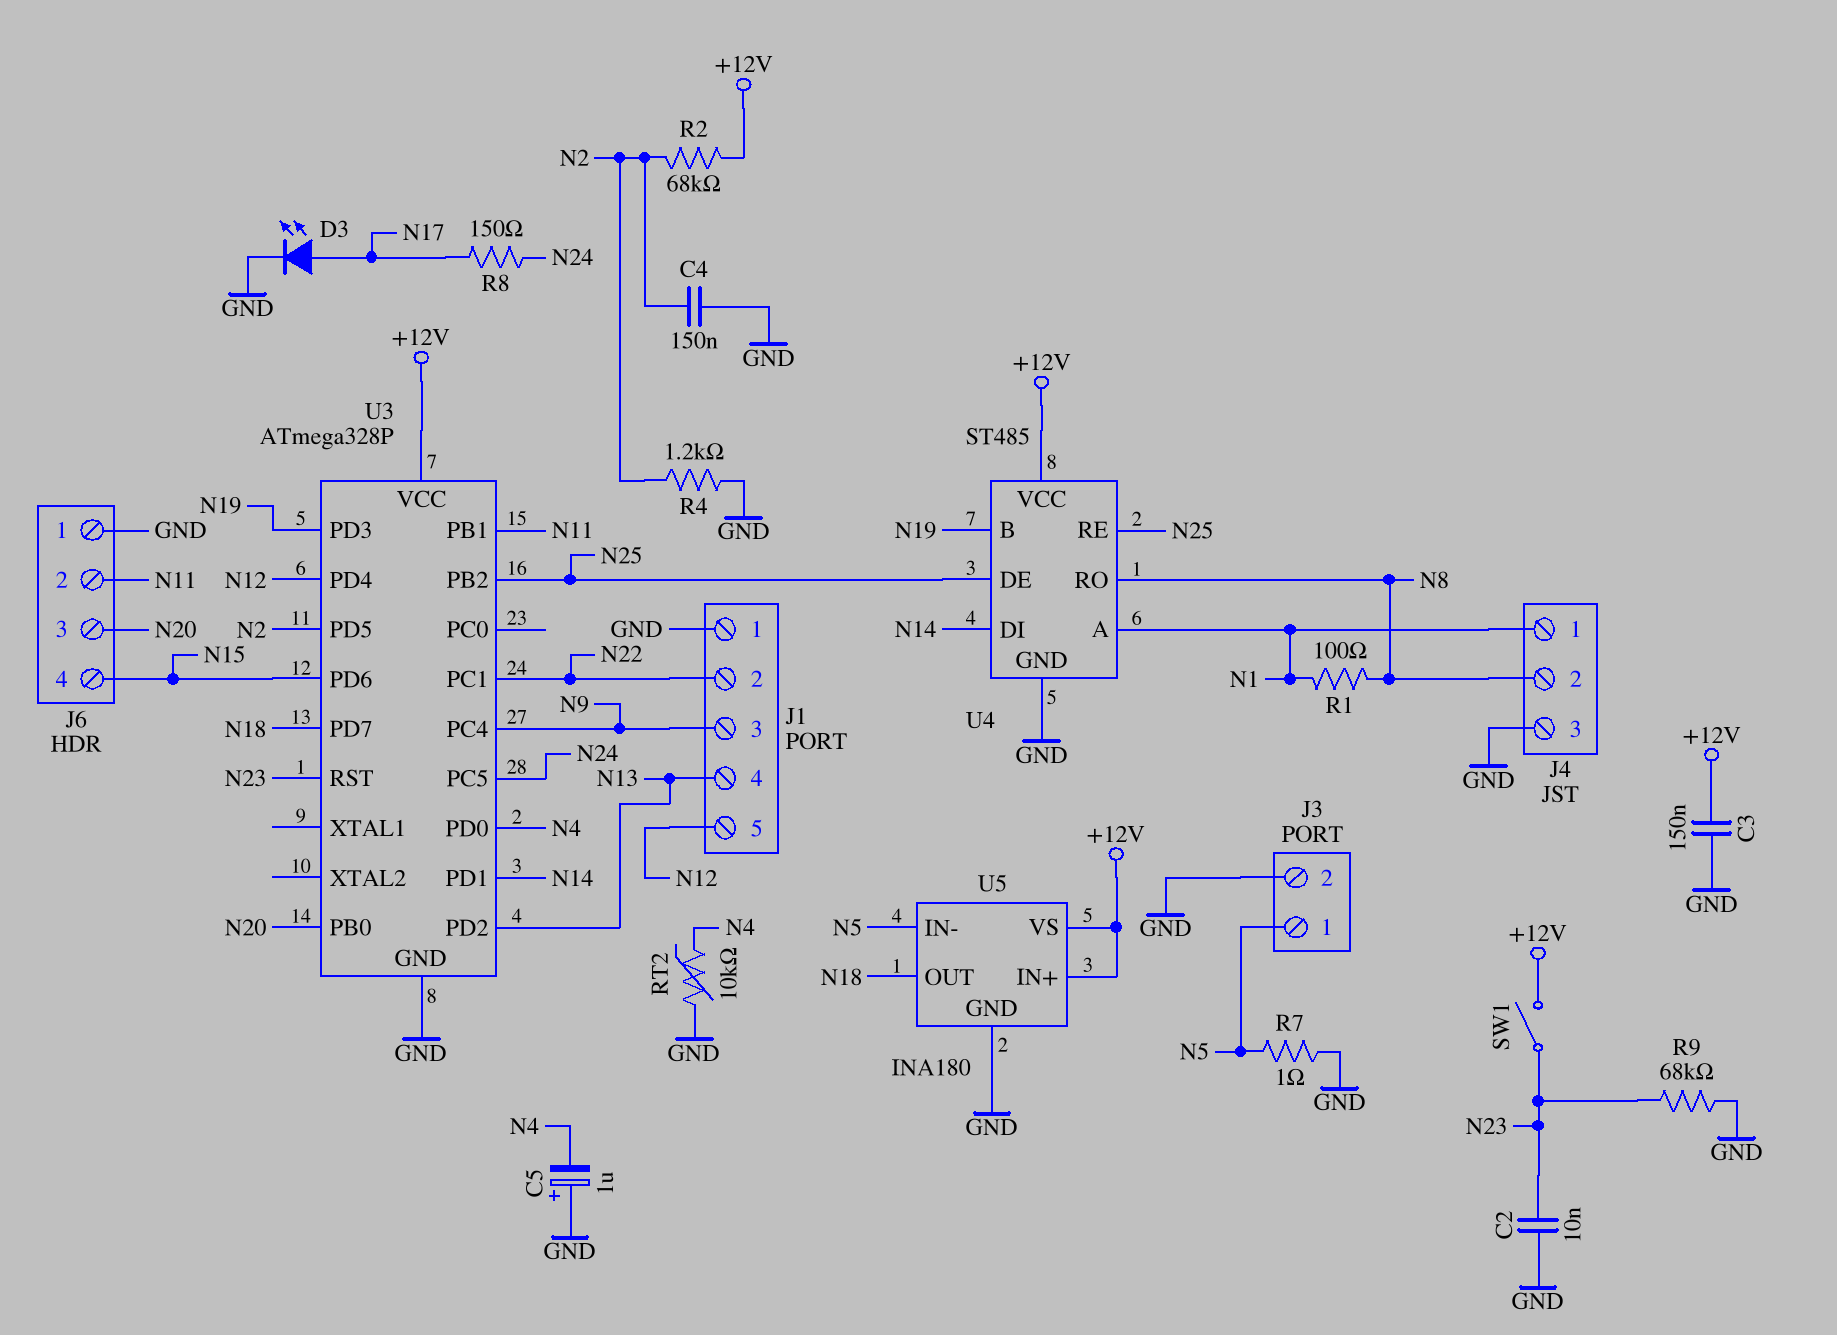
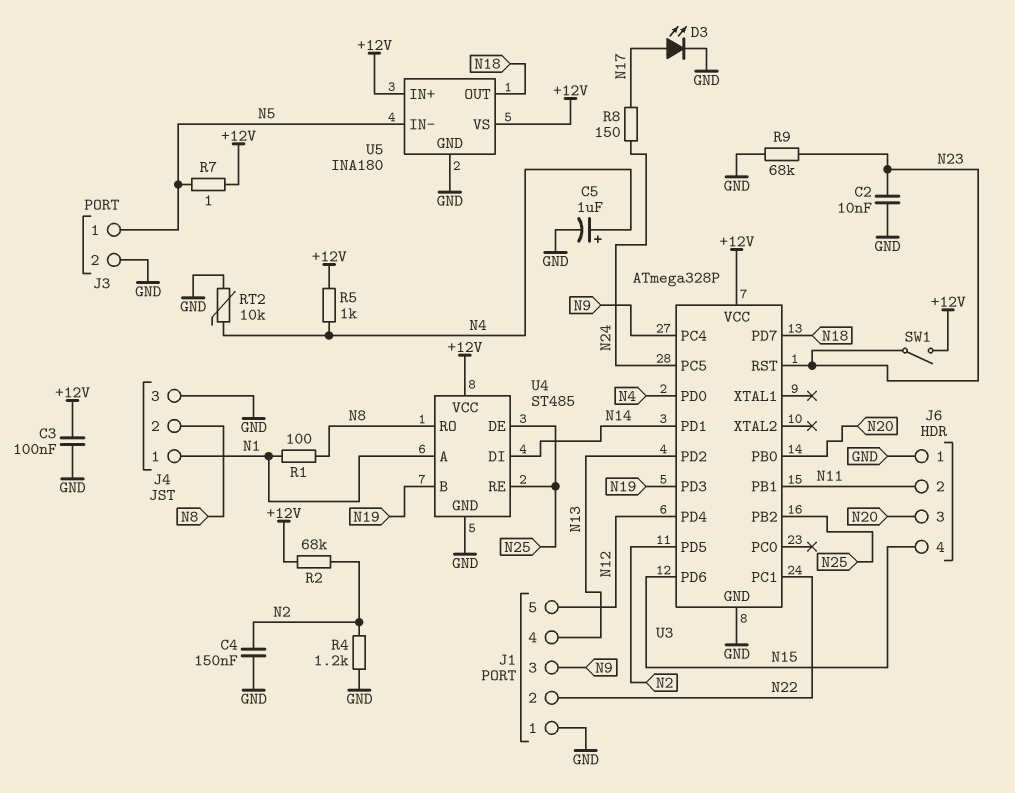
C3: 150nF (+12V, GND) -> 100nF (+12V, GND)
C5: 1uF (plus GND, minus N4) -> 1uF (plus N4, minus GND)
R5: none -> 1k (+12V, N4)
R7: 1 (GND, N5) -> 1 (+12V, N5)

